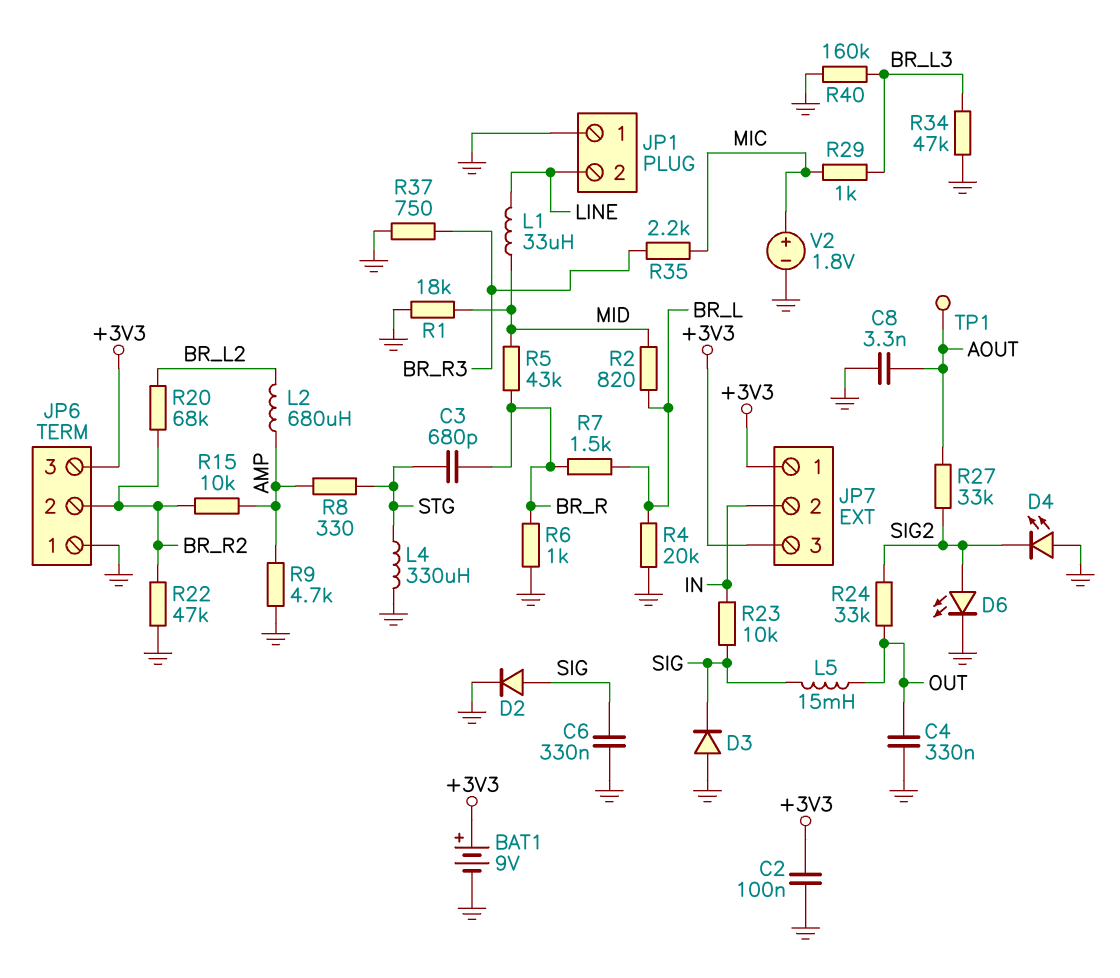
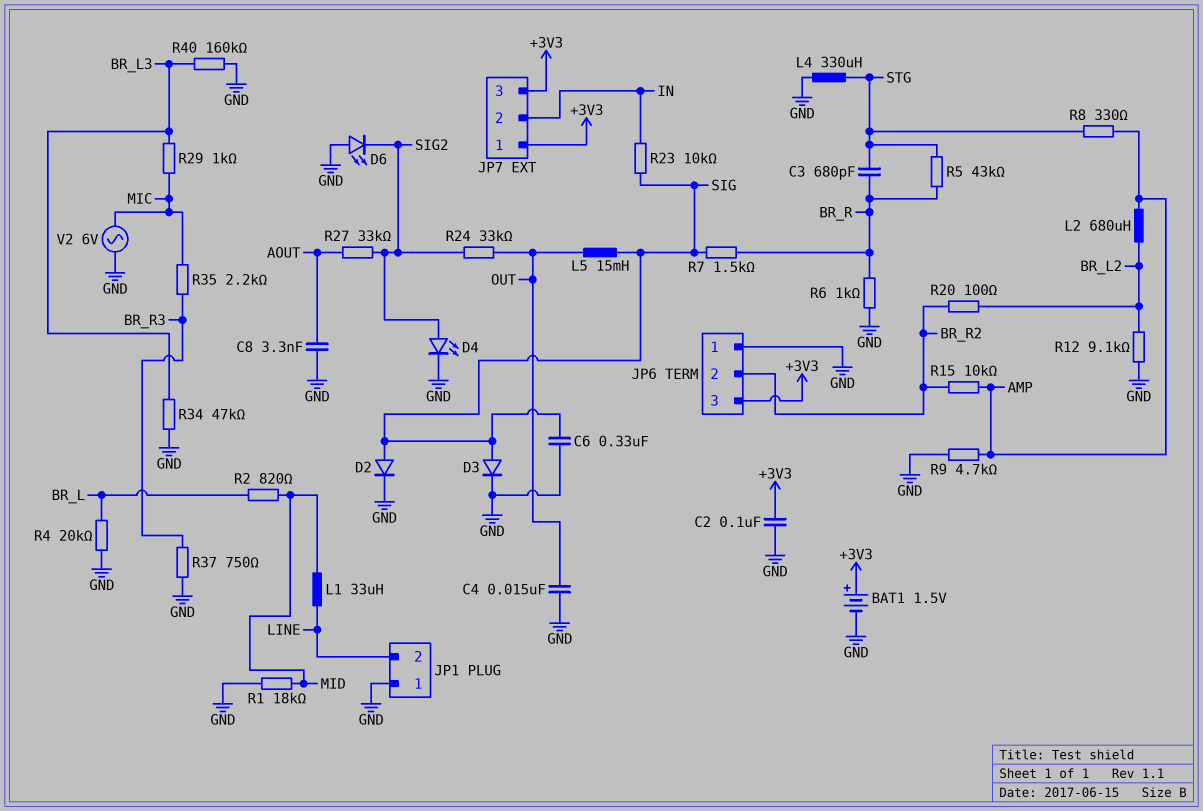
BAT1: 9V (plus +3V3, minus GND) -> 1.5V (plus +3V3, minus GND)
C4: 330nF (GND, OUT) -> 15nF (GND, OUT)
D3: diode (A GND, K SIG) -> diode (A SIG, K GND)
D4: LED (A GND, K SIG2) -> LED (A SIG2, K GND)
D6: LED (A SIG2, K GND) -> LED (A GND, K SIG2)
R5: 43k (BR_R, MID) -> 43k (BR_R, STG)
R7: 1.5k (BR_L, BR_R) -> 1.5k (BR_R, SIG)
R12: none -> 9.1k (BR_L2, GND)
R20: 68k (BR_L2, BR_R2) -> 100 (BR_L2, BR_R2)
R22: 47k (BR_R2, GND) -> none
TP1: test point (AOUT) -> none
V2: 1.8V (plus MIC, minus GND) -> AC 6V (GND, MIC)

